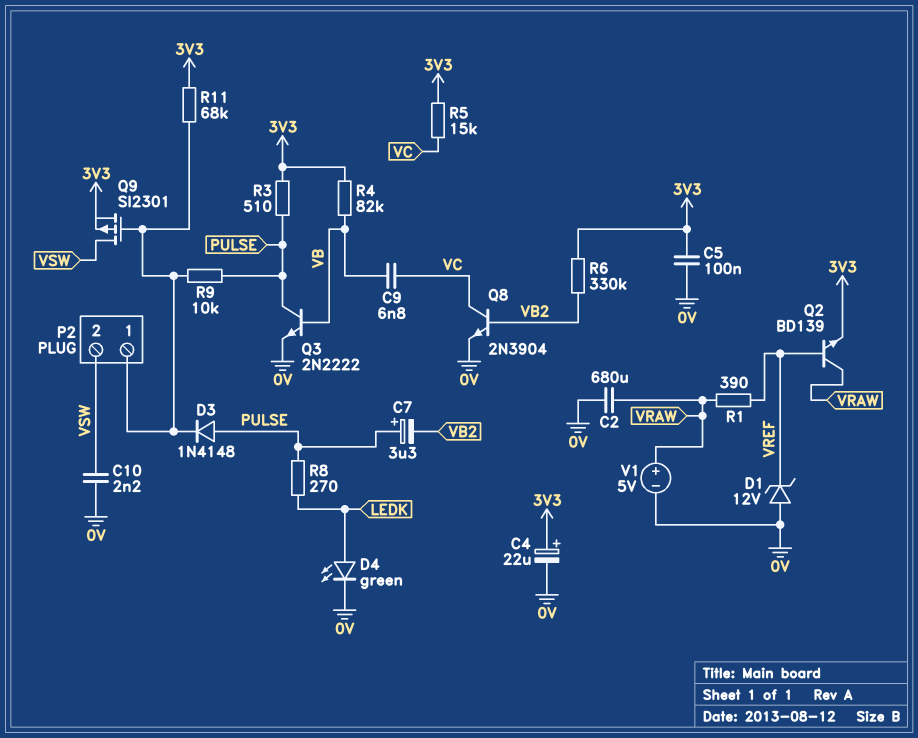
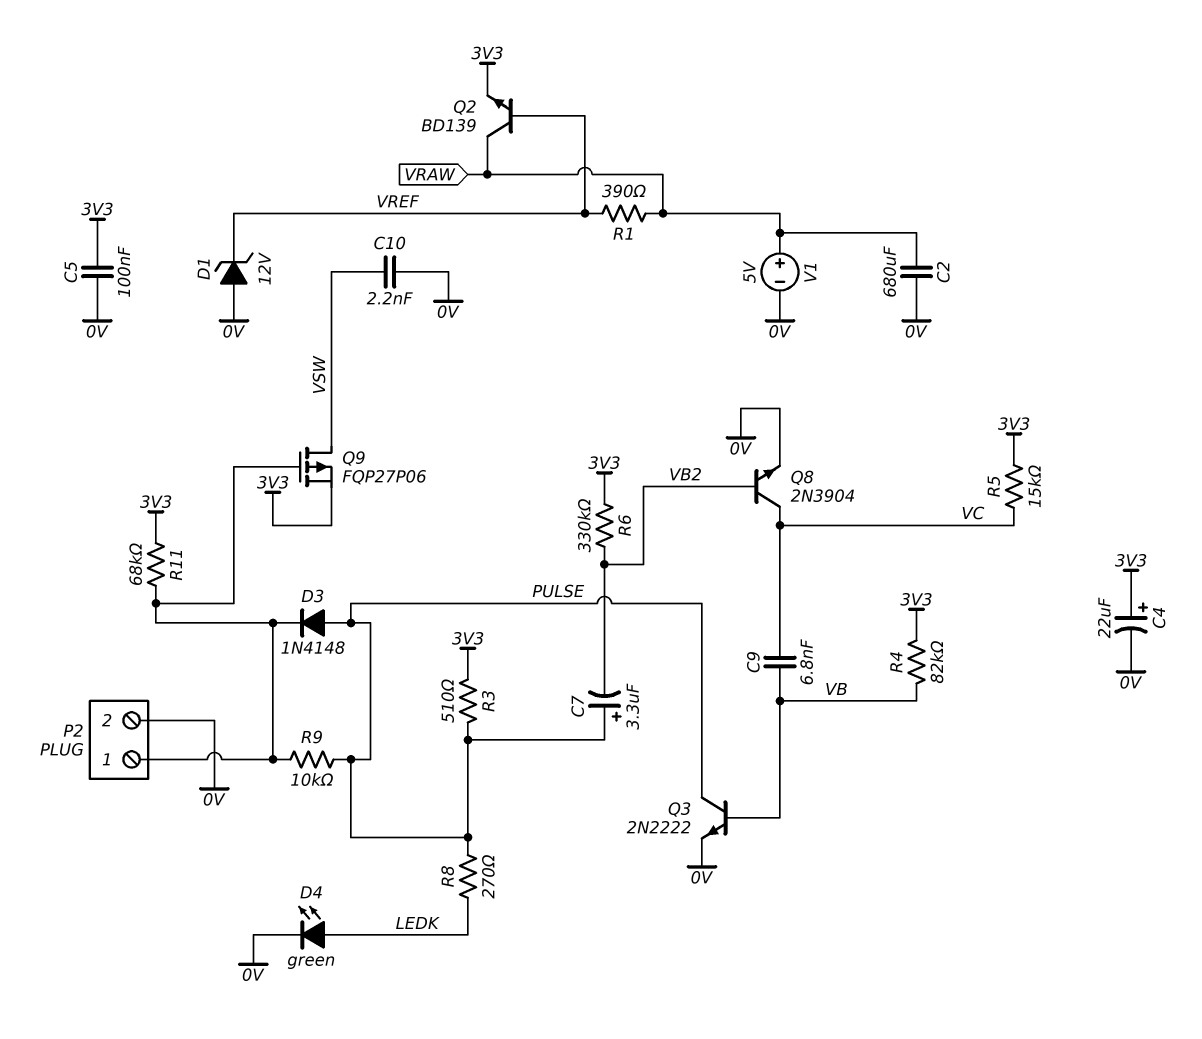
P2 pin 2: VSW -> 0V
Q9: PMOS SI2301 (G P2/1, D VSW, S 3V3) -> PMOS FQP27P06 (G P2/1, D VSW, S 3V3)

